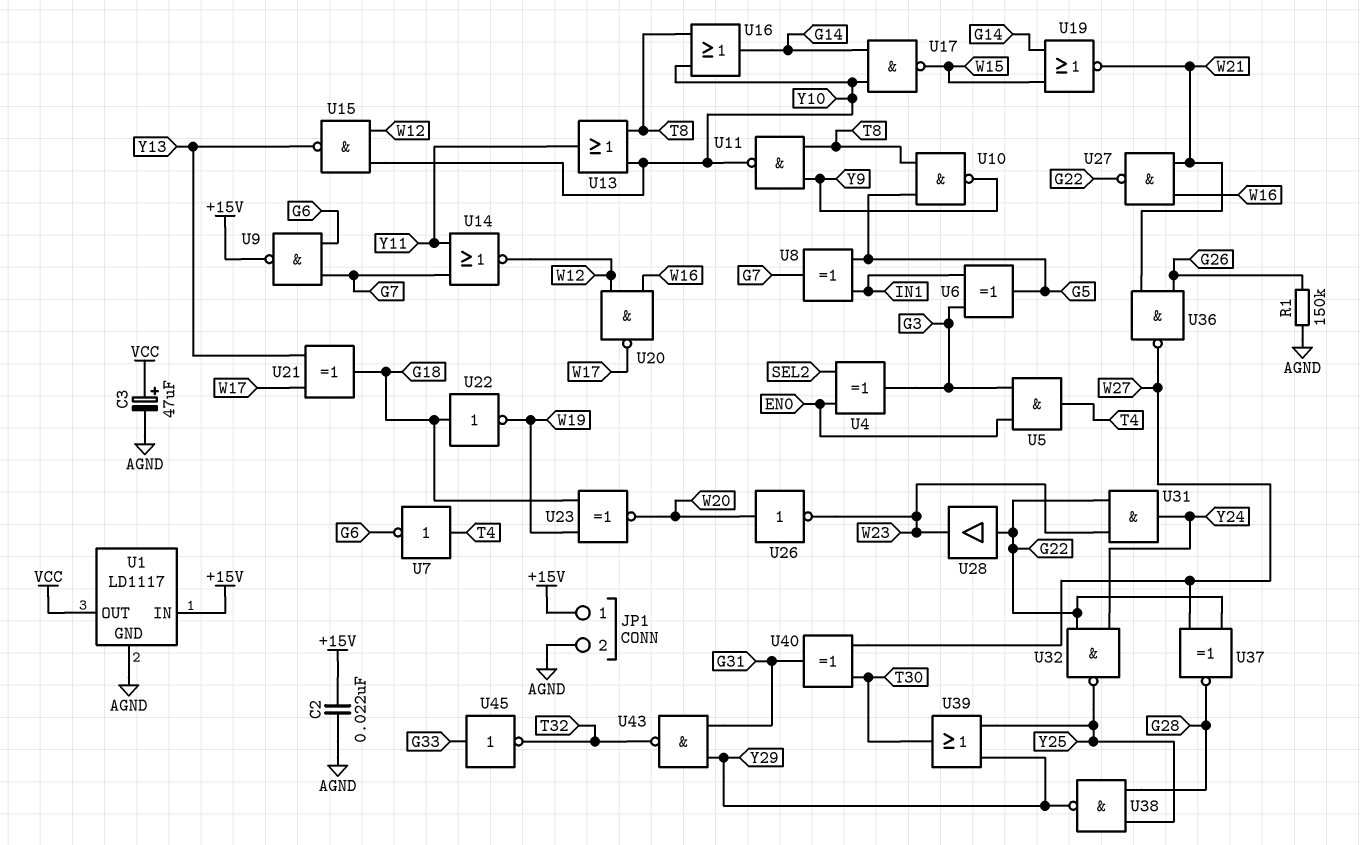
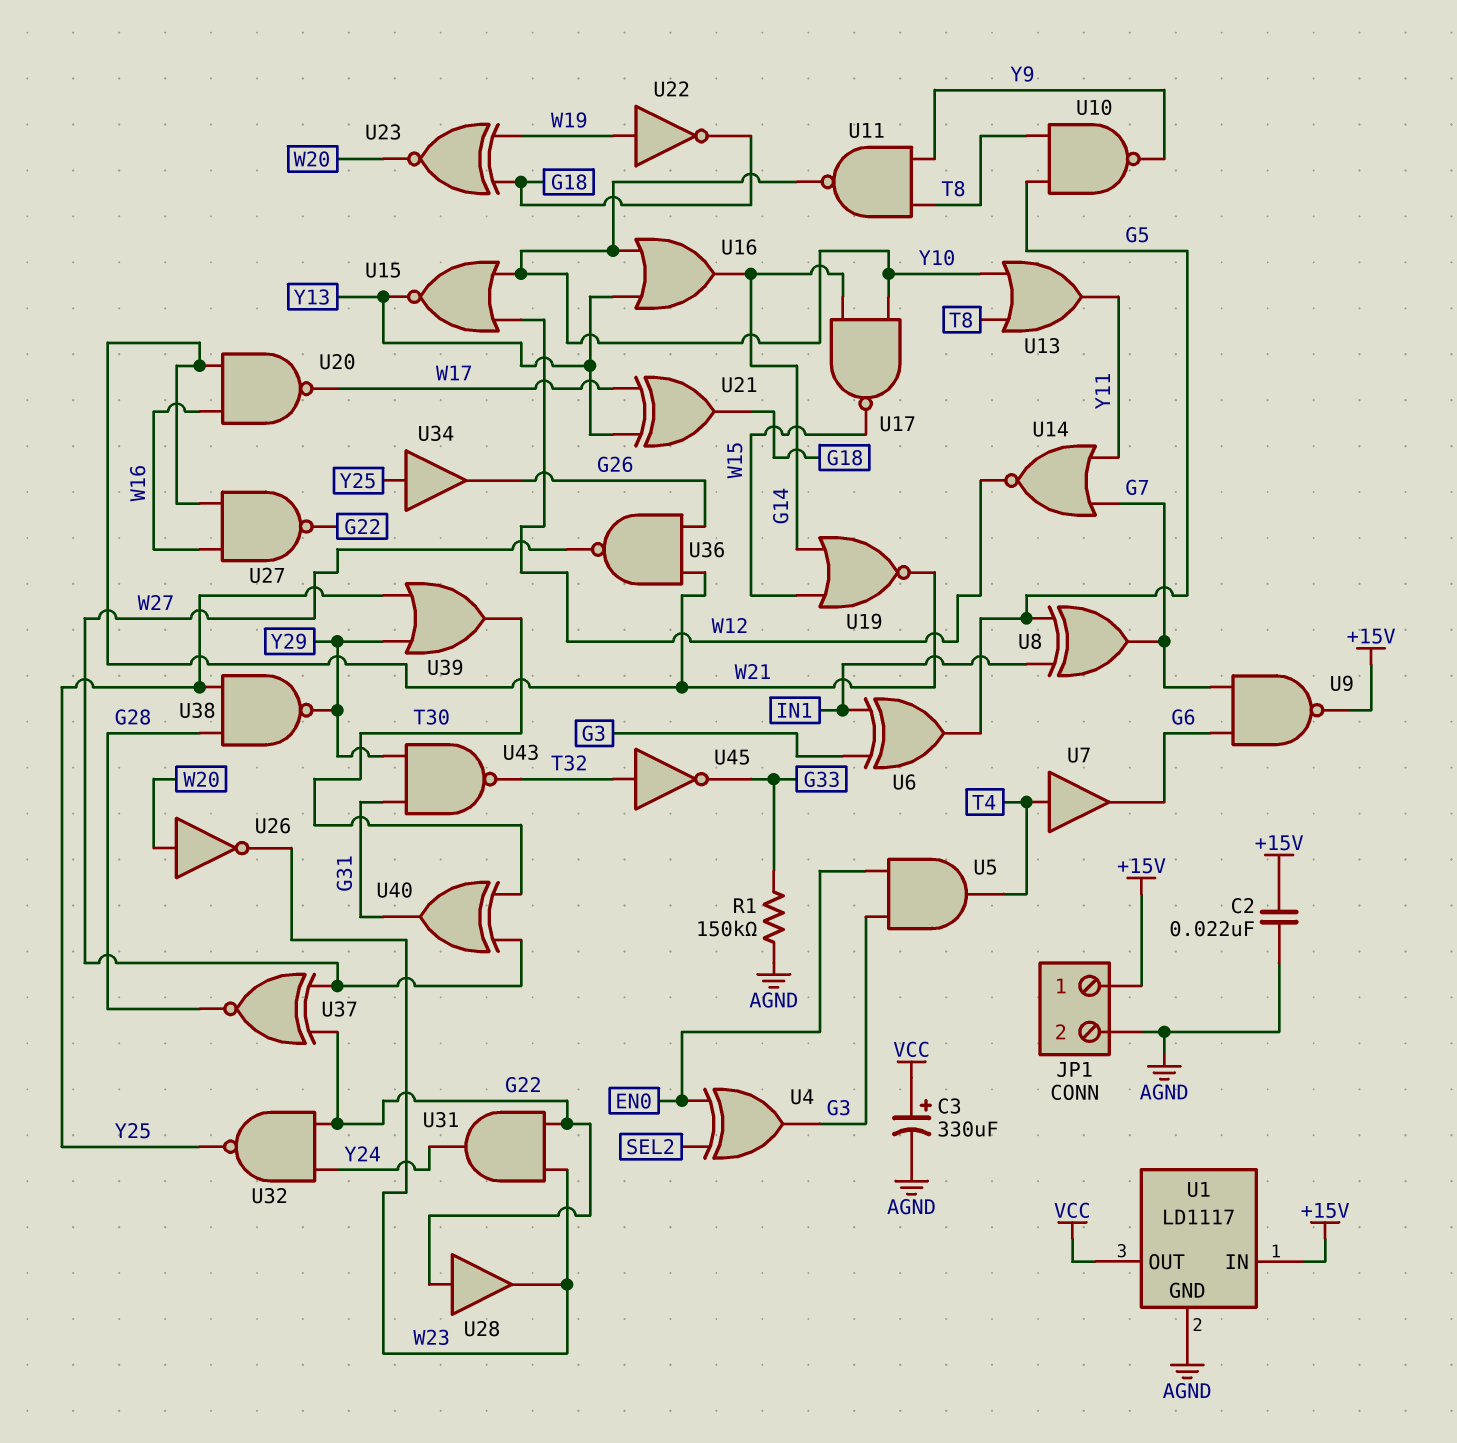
C3: 47uF (plus VCC, minus AGND) -> 330uF (plus VCC, minus AGND)
R1: 150k (AGND, G26) -> 150k (AGND, G33)
U7: NOT (in T4, out G6) -> buffer (in T4, out G6)
U15: NAND (in W12, in Y10, out Y13) -> NOR (in W12, in Y10, out Y13)
U16: OR (in T8, in Y10, out G14) -> OR (in Y10, in Y13, out G14)
U20: NAND (in W12, in W16, out W17) -> NAND (in W16, in W21, out W17)
U22: NOT (in G18, out W19) -> NOT (in W19, out G18)
U34: none -> buffer (in Y25, out G26)
U45: NOT (in G33, out T32) -> NOT (in T32, out G33)

